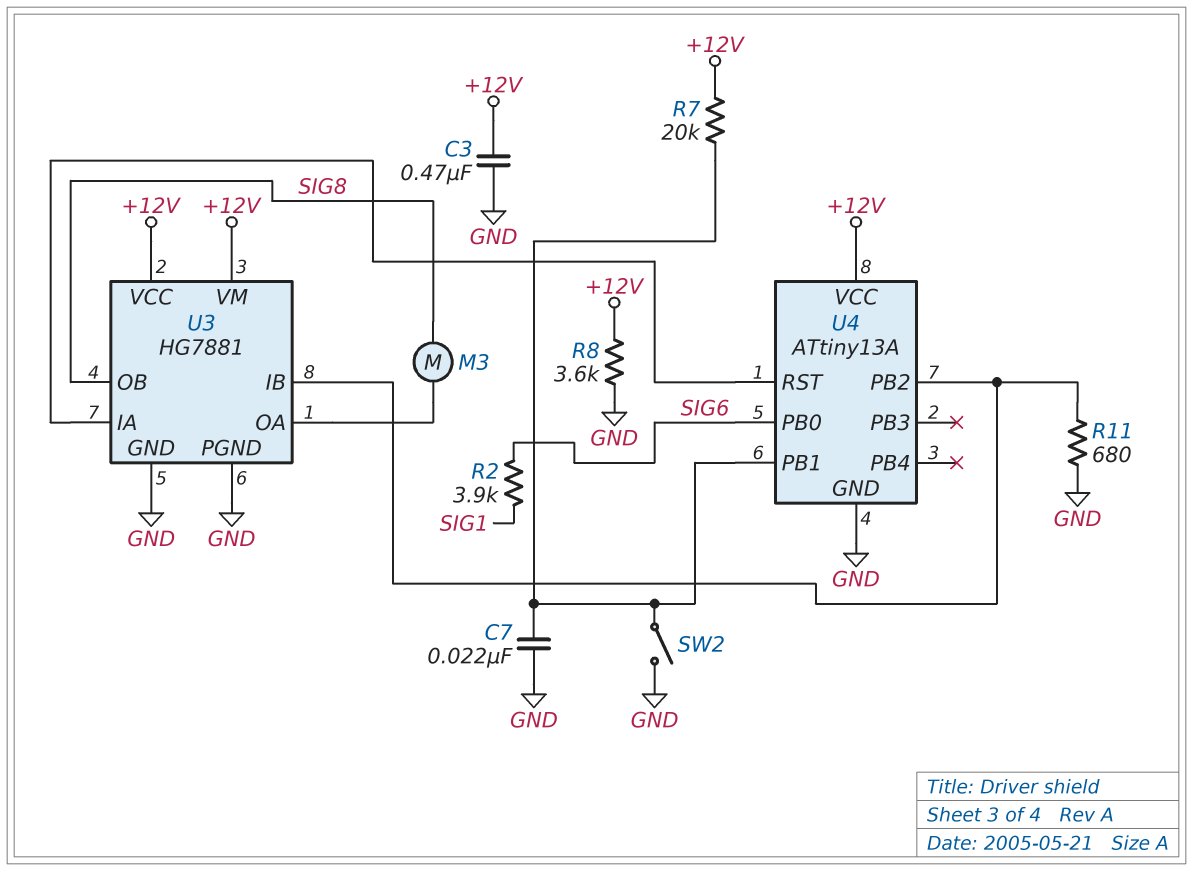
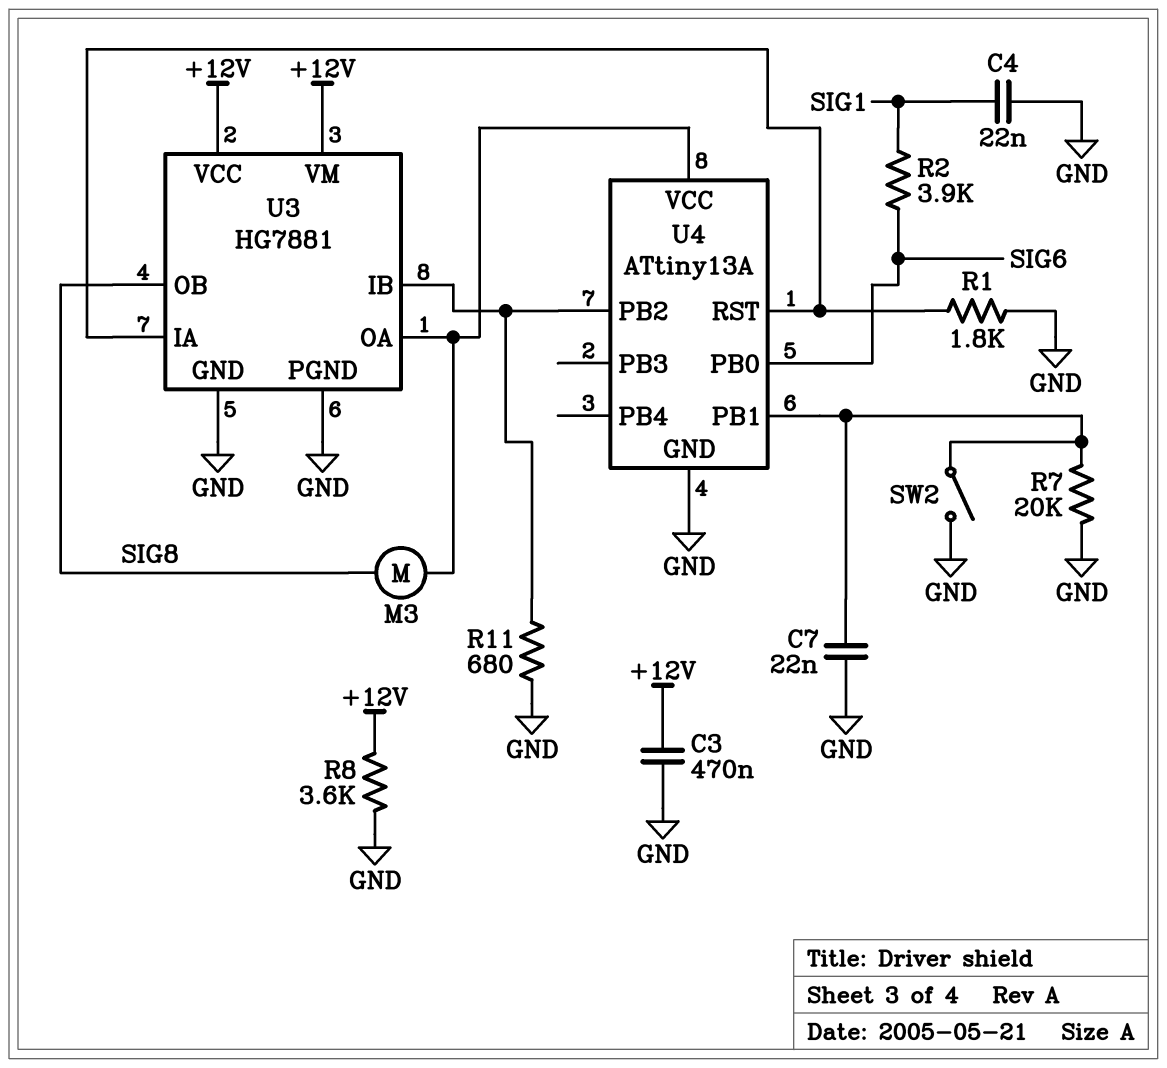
C4: none -> 22nF (GND, SIG1)
R1: none -> 1.8k (GND, U3/IA)
R7: 20k (+12V, U4/PB1) -> 20k (GND, U4/PB1)
U4 pin VCC: +12V -> U3/OA

